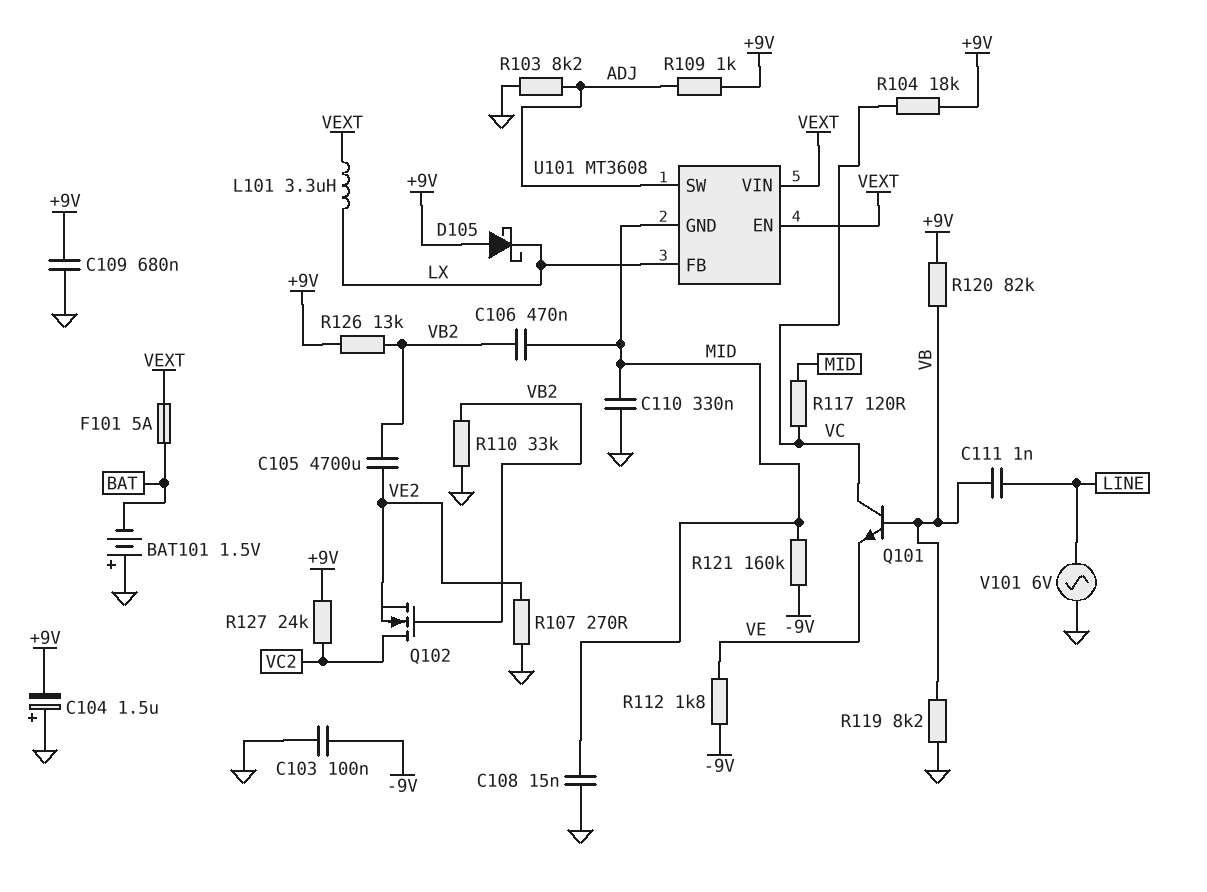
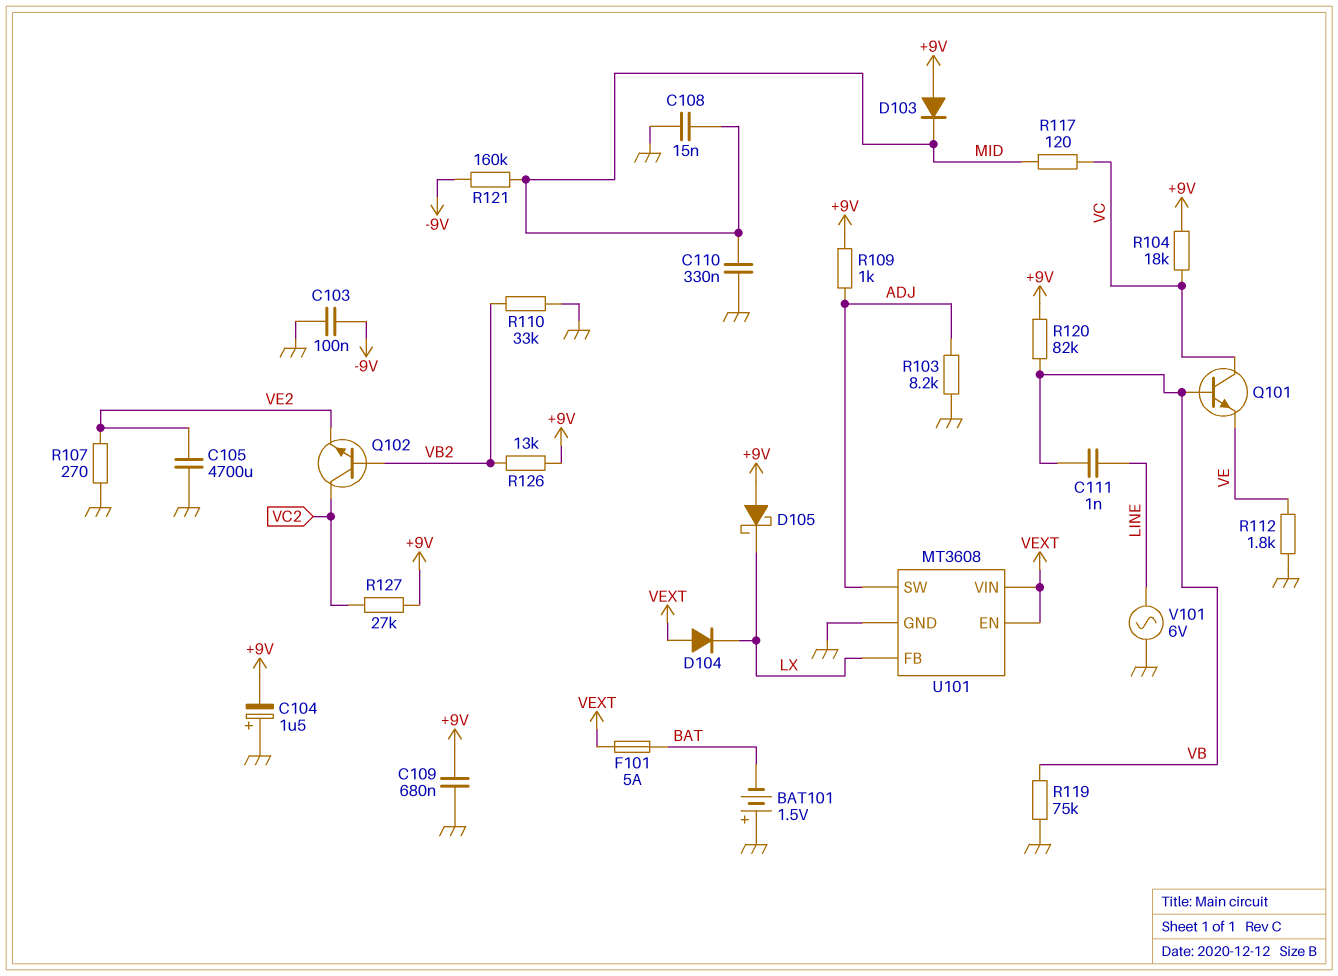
C105: 4700uF (VB2, VE2) -> 4700uF (GND, VE2)
C106: 470nF (MID, VB2) -> none
D103: none -> diode (A +9V, K MID)
D104: none -> diode (A VEXT, K LX)
L101: 3.3uH (LX, VEXT) -> none
Q102: NMOS (G VB2, D VC2, S VE2) -> NPN (B VB2, C VC2, E VE2)
R112: 1.8k (-9V, VE) -> 1.8k (GND, VE)
R119: 8.2k (GND, VB) -> 75k (GND, VB)
R127: 24k (+9V, VC2) -> 27k (+9V, VC2)
U101 pin GND: MID -> GND

